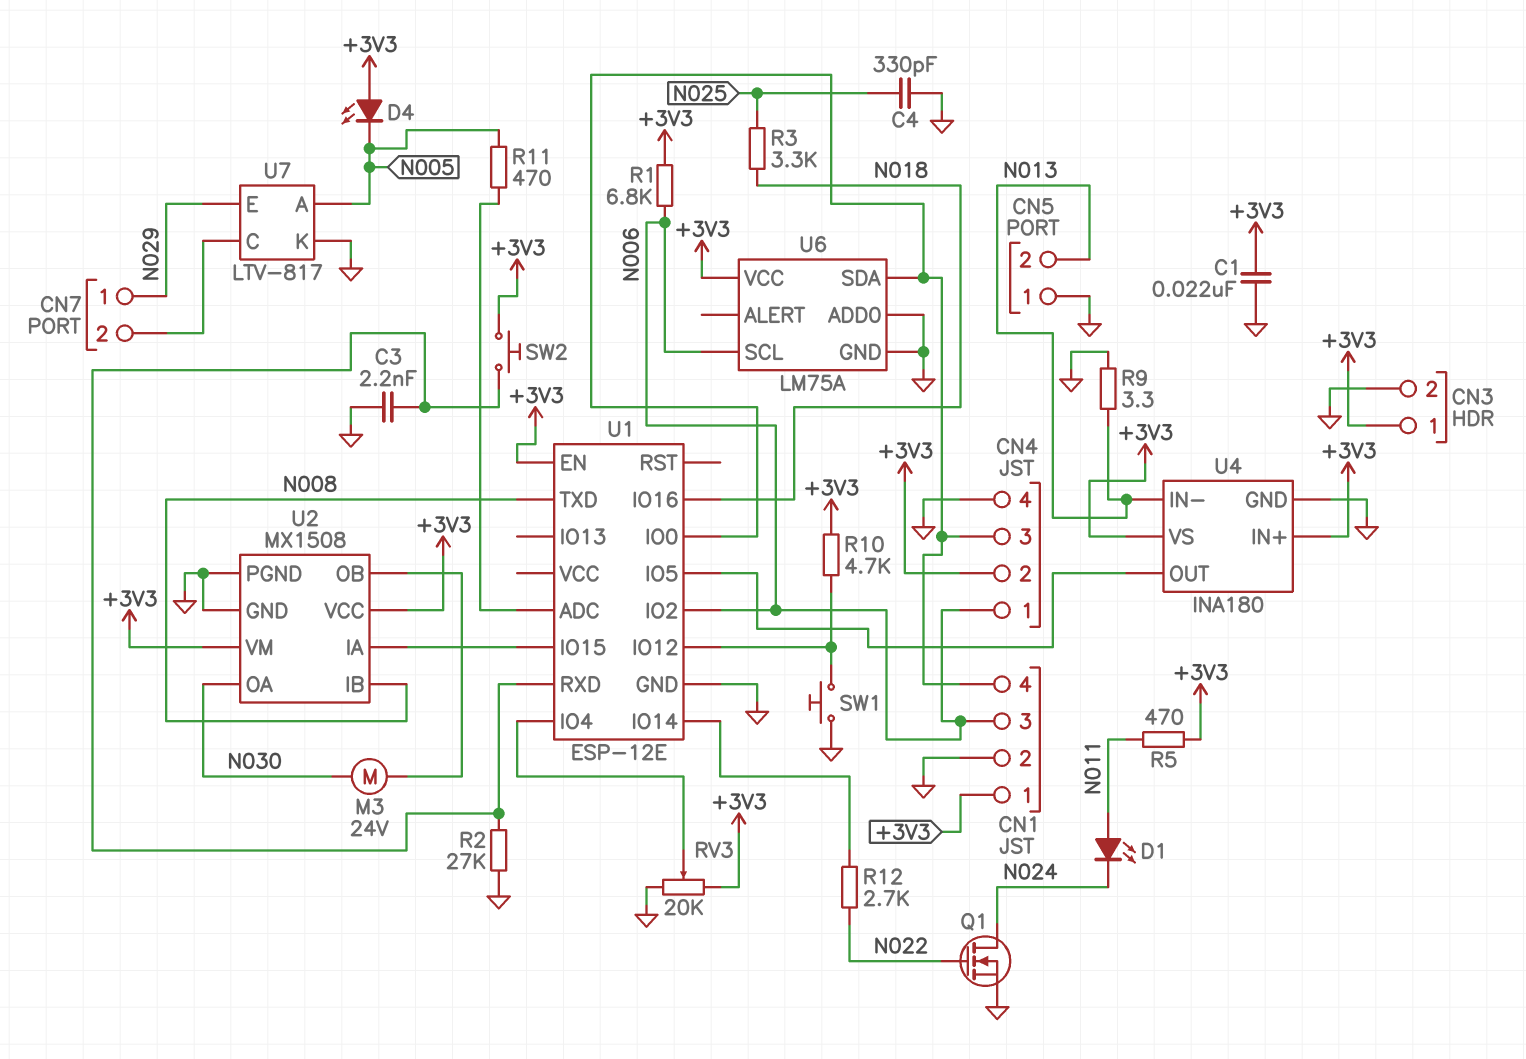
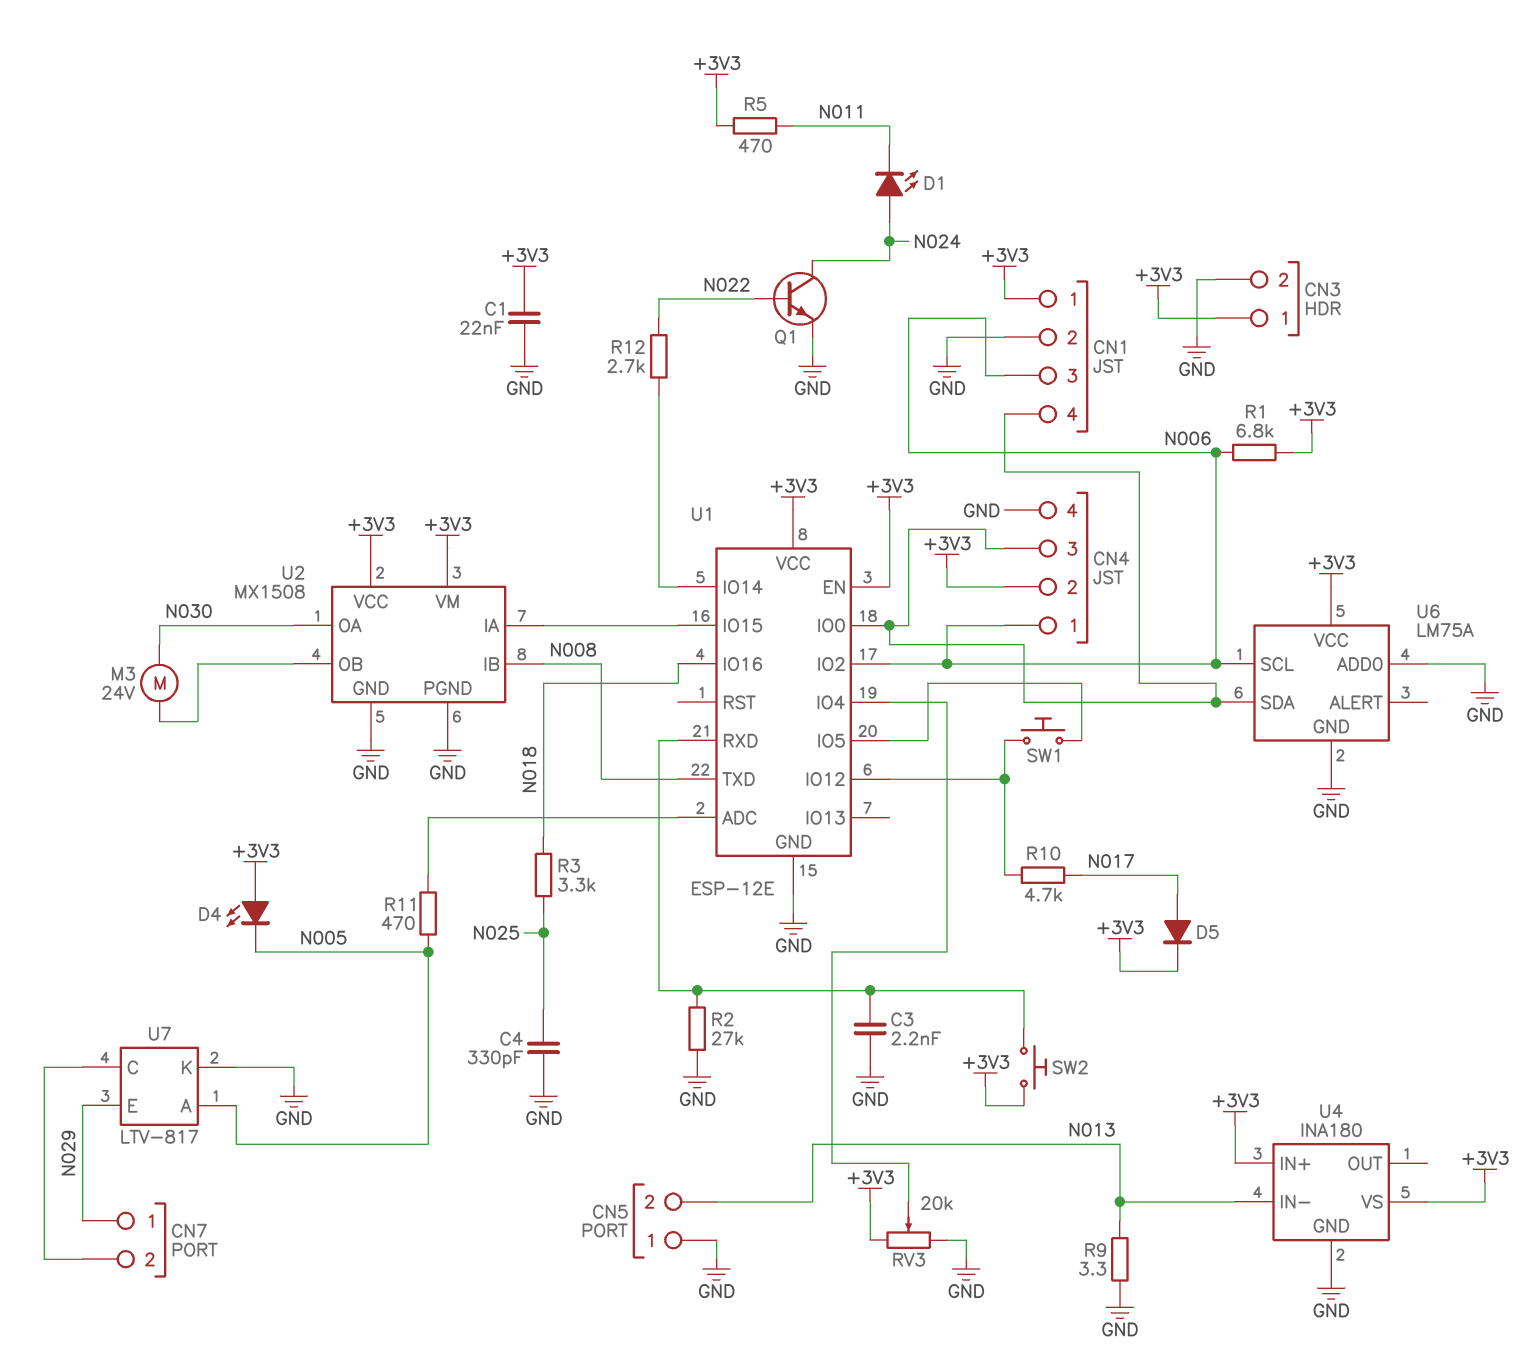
D1: LED (A N011, K N024) -> LED (A N024, K N011)
D5: none -> diode (A N017, K +3V3)
Q1: NMOS (G N022, D N024, S GND) -> NPN (B N022, C N024, E GND)
R10: 4.7k (+3V3, U1/IO12) -> 4.7k (N017, U1/IO12)
SW1: button (GND, U1/IO12) -> button (U1/IO5, U1/IO12)
U1 pin VCC: none -> +3V3
U4 pin OUT: U1/IO5 -> none

